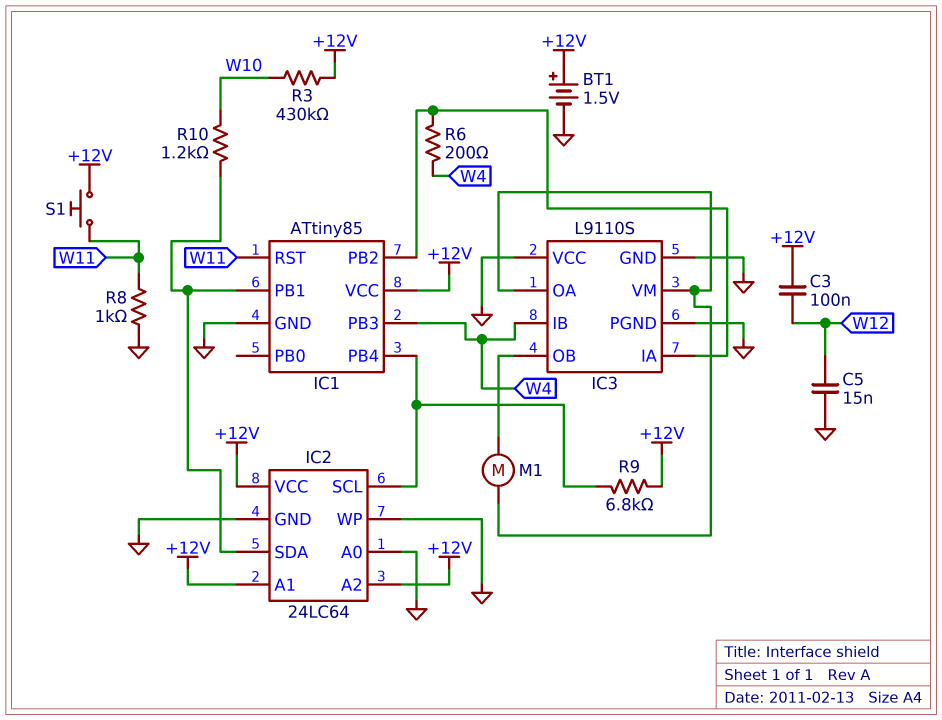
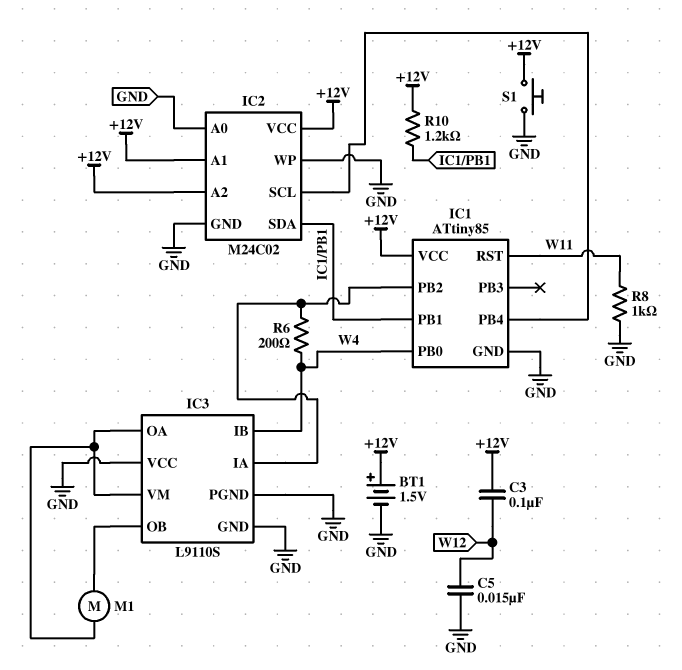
IC1 pin PB0: none -> W4
IC1 pin PB3: W4 -> none
IC2: 24LC64 -> M24C02
R3: 430k (+12V, W10) -> none
R9: 6.8k (+12V, IC1/PB4) -> none
R10: 1.2k (IC1/PB1, W10) -> 1.2k (+12V, IC1/PB1)
S1: button (+12V, W11) -> button (+12V, GND)

